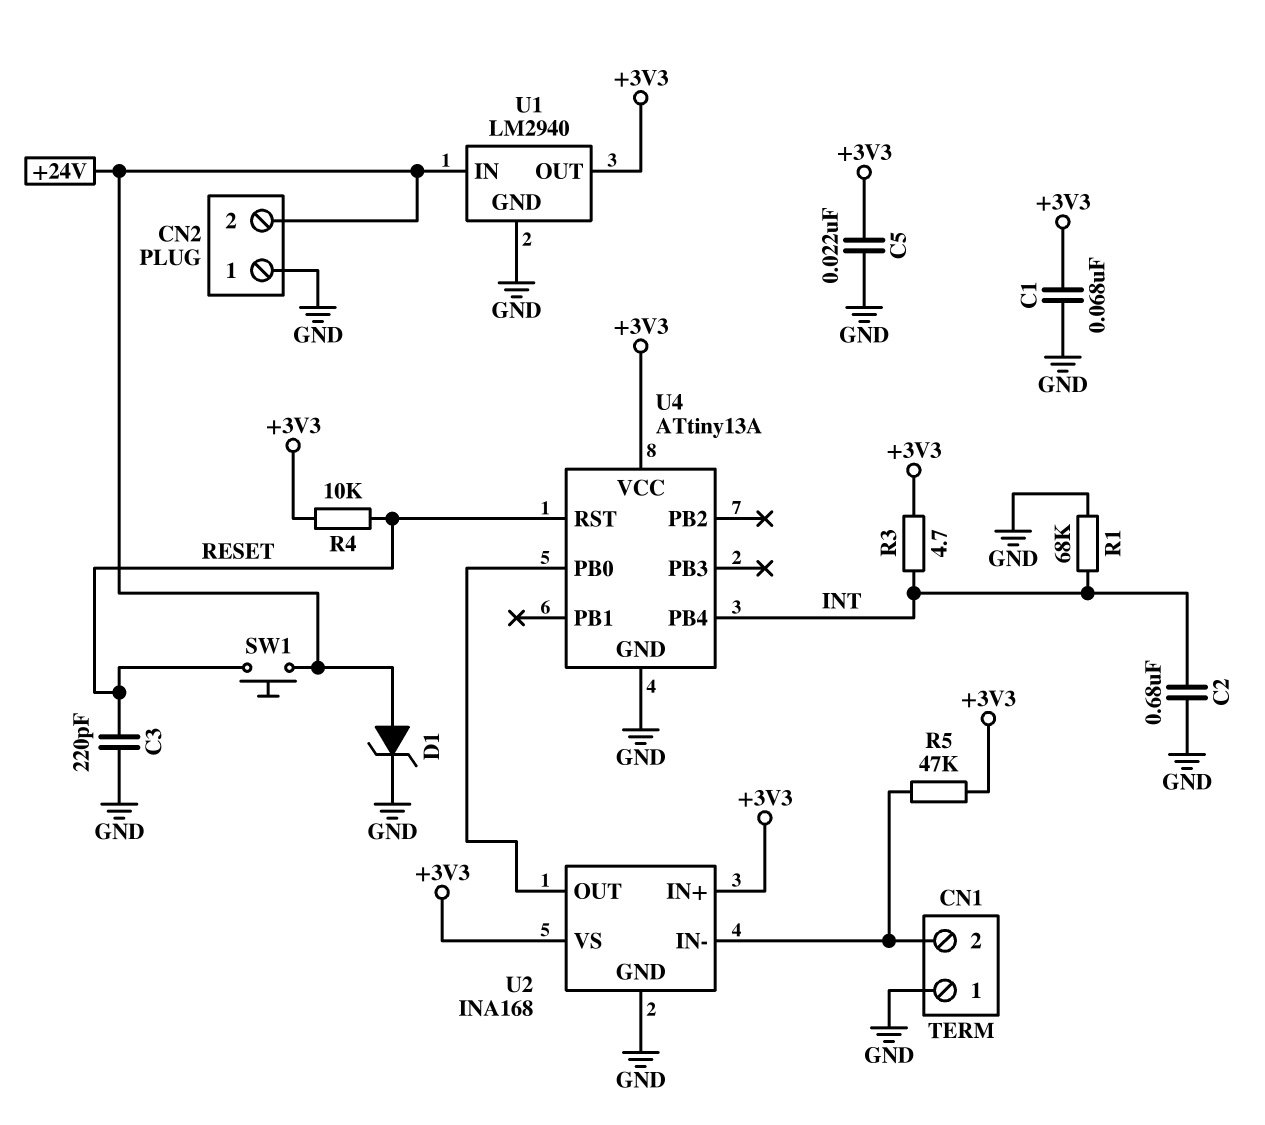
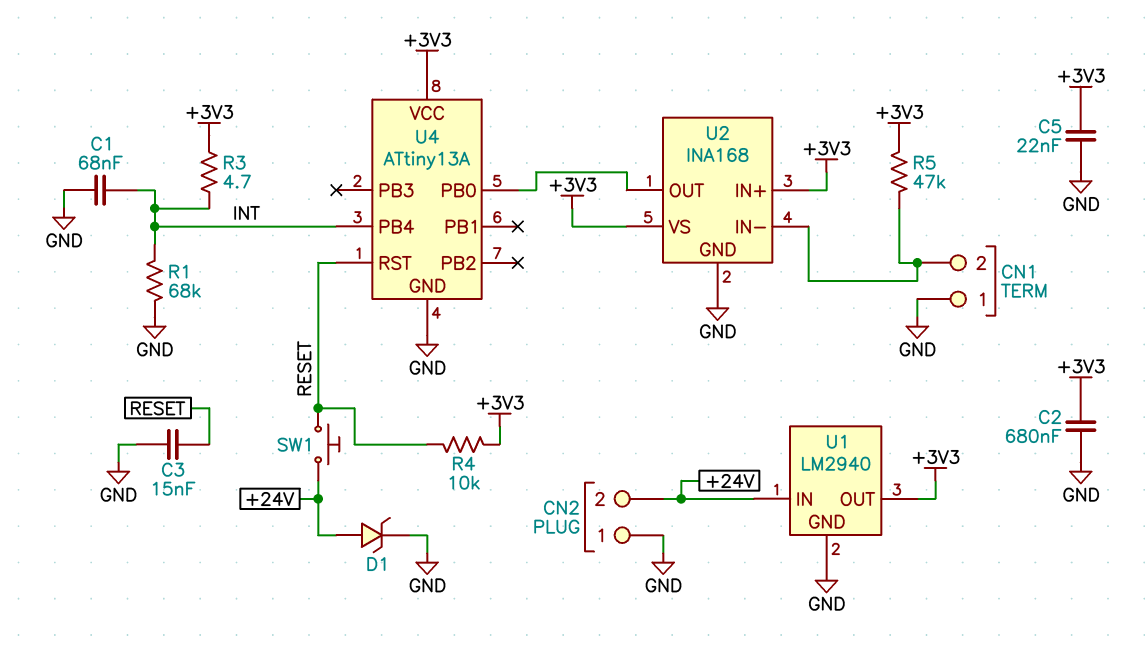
C1: 68nF (+3V3, GND) -> 68nF (GND, INT)
C2: 680nF (GND, INT) -> 680nF (+3V3, GND)
C3: 220pF (GND, RESET) -> 15nF (GND, RESET)

